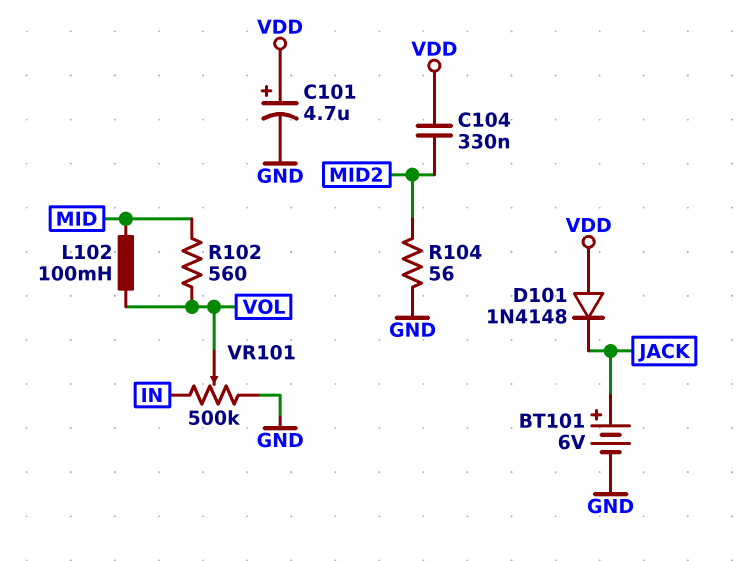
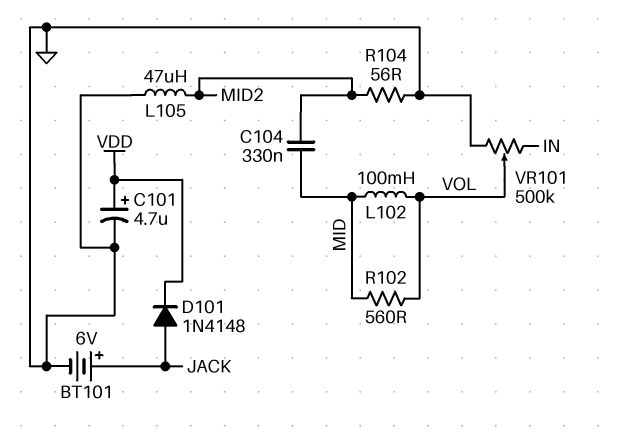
C104: 330nF (MID2, VDD) -> 330nF (MID, MID2)
D101: diode 1N4148 (A VDD, K JACK) -> diode 1N4148 (A JACK, K VDD)
L105: none -> 47uH (GND, MID2)

